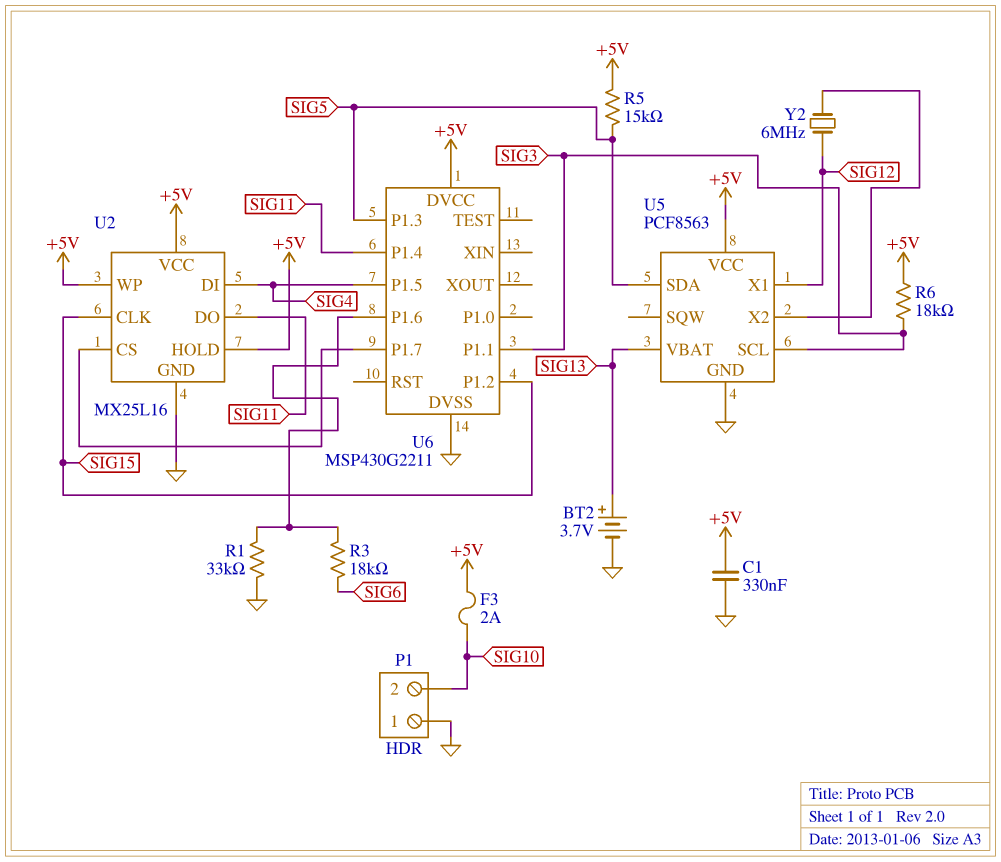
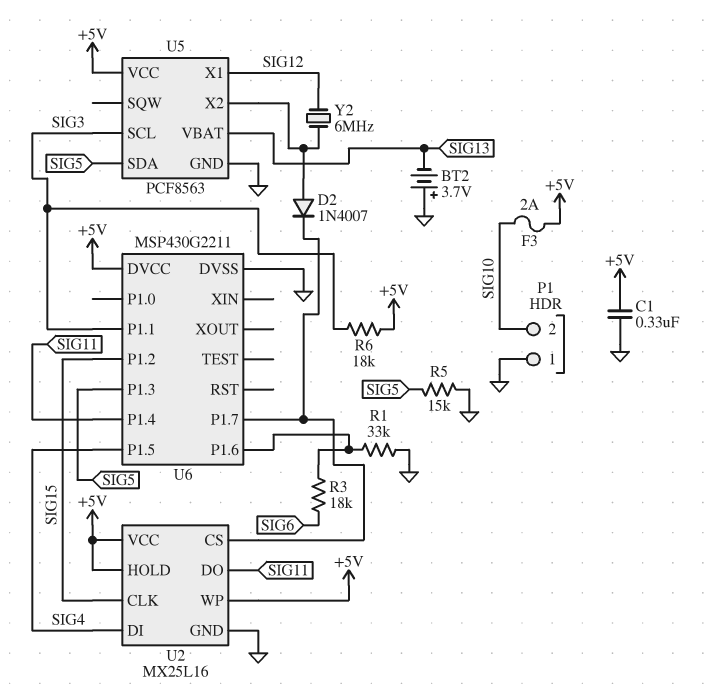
BT2: 3.7V (plus SIG13, minus GND) -> 3.7V (plus GND, minus SIG13)
D2: none -> diode 1N4007 (A U5/X2, K U2/CS)
R5: 15k (+5V, SIG5) -> 15k (GND, SIG5)

